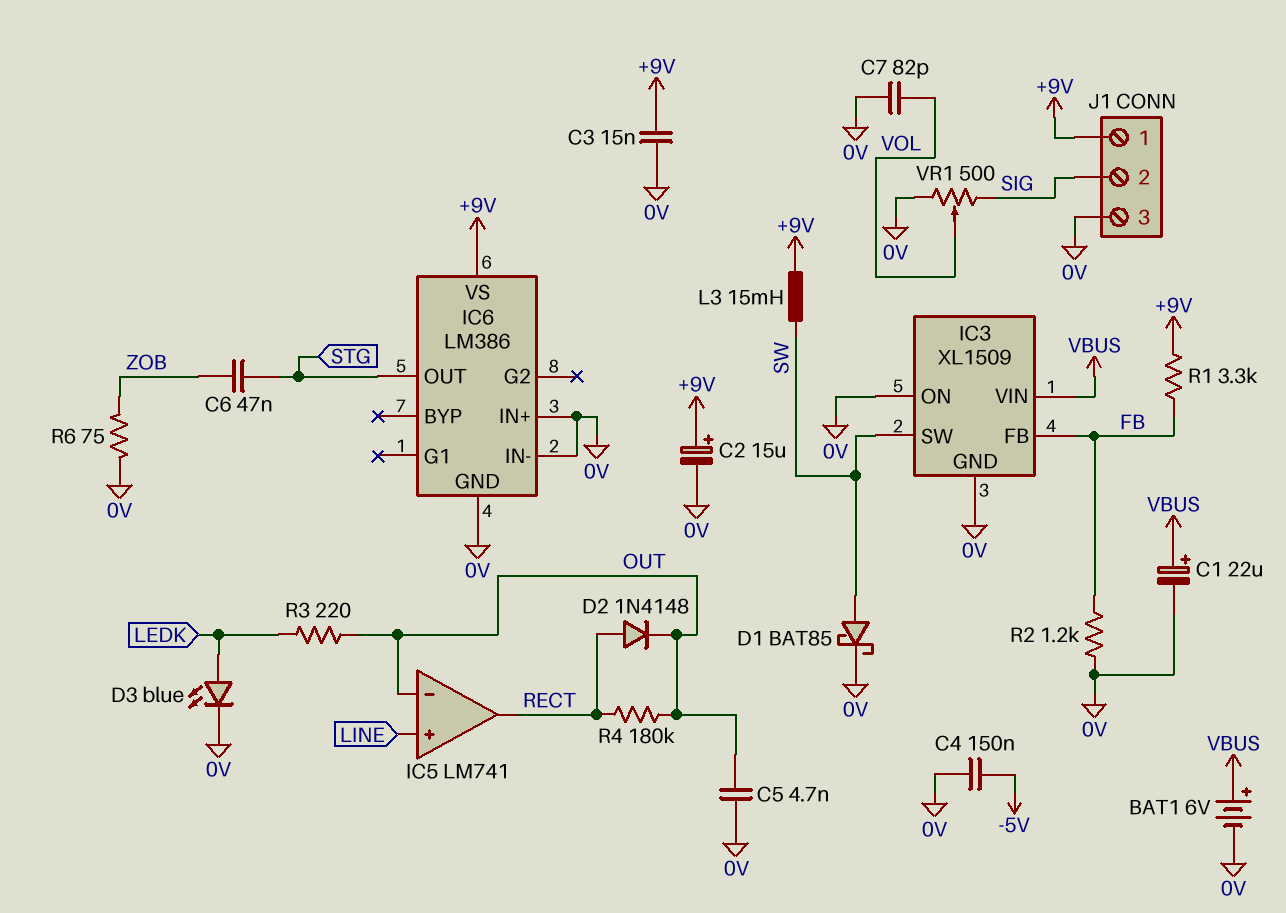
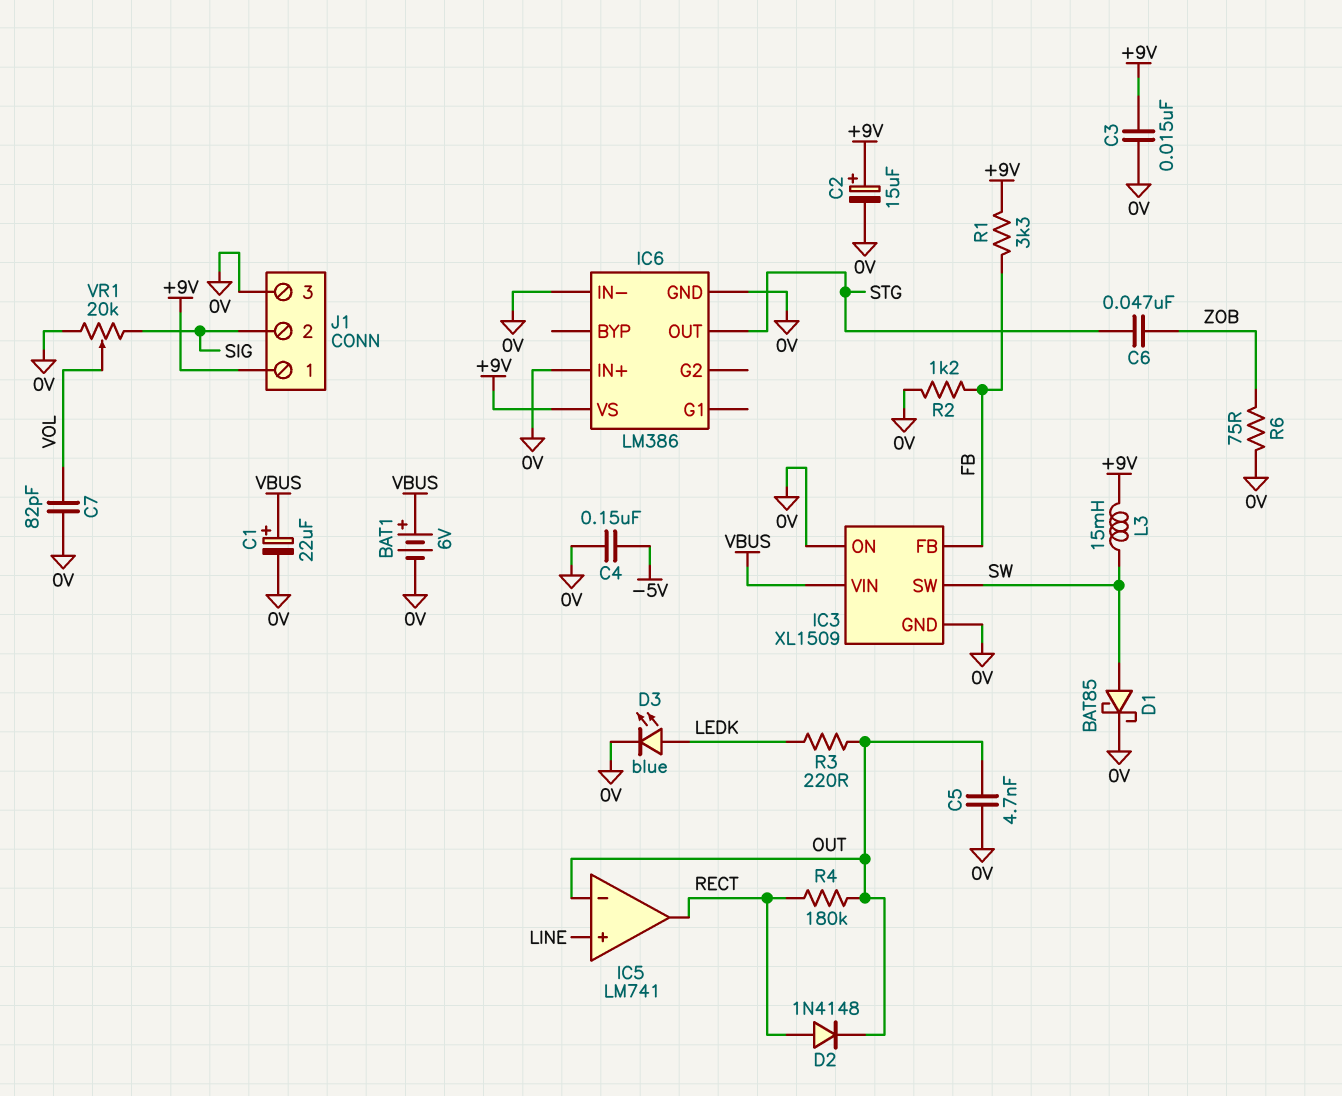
VR1: 500 (0V, SIG, wiper VOL) -> 20k (0V, SIG, wiper VOL)

